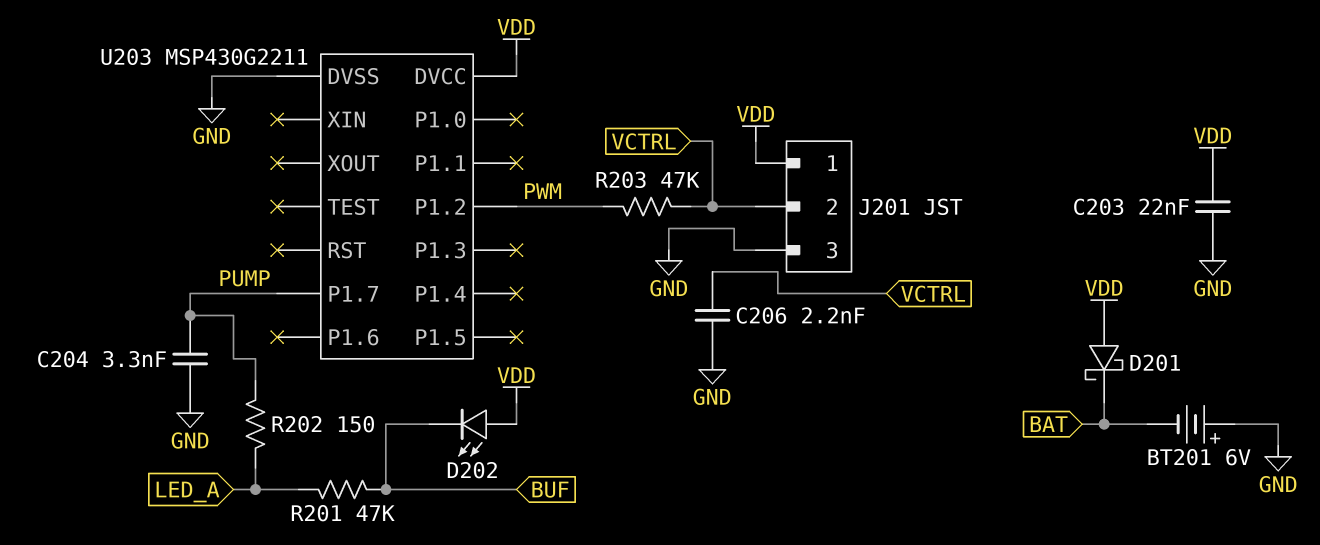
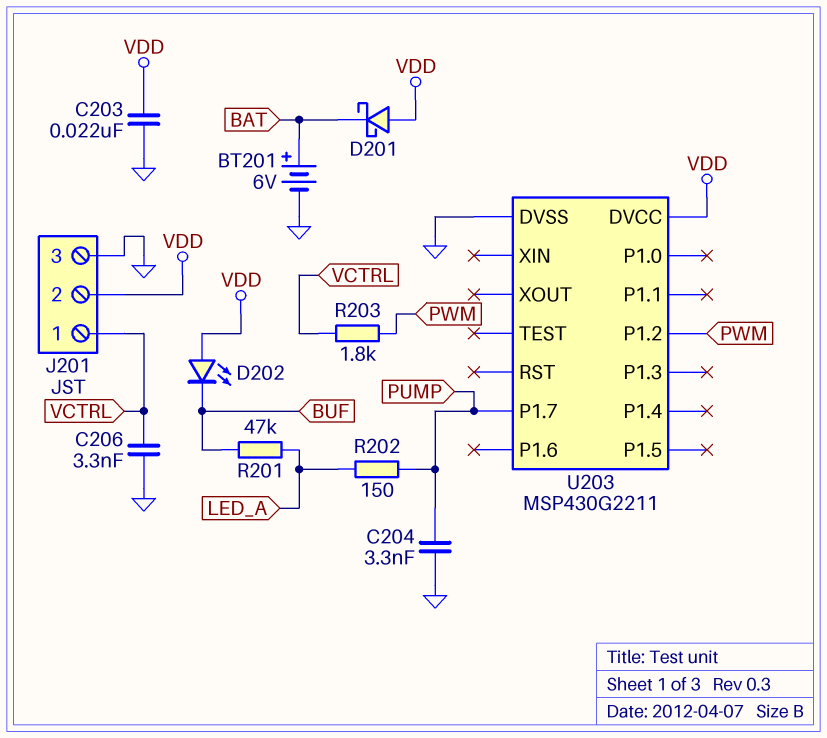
BT201: 6V (plus GND, minus BAT) -> 6V (plus BAT, minus GND)
C206: 2.2nF (GND, VCTRL) -> 3.3nF (GND, VCTRL)
J201 pin 1: VDD -> VCTRL
J201 pin 2: VCTRL -> VDD
R203: 47k (PWM, VCTRL) -> 1.8k (PWM, VCTRL)

